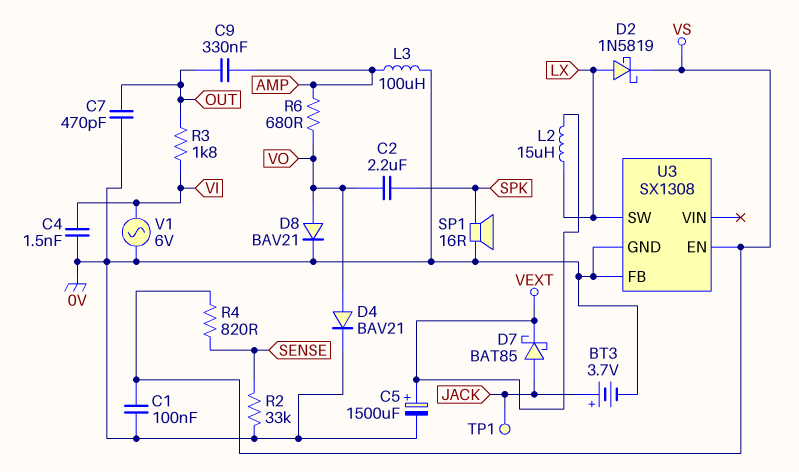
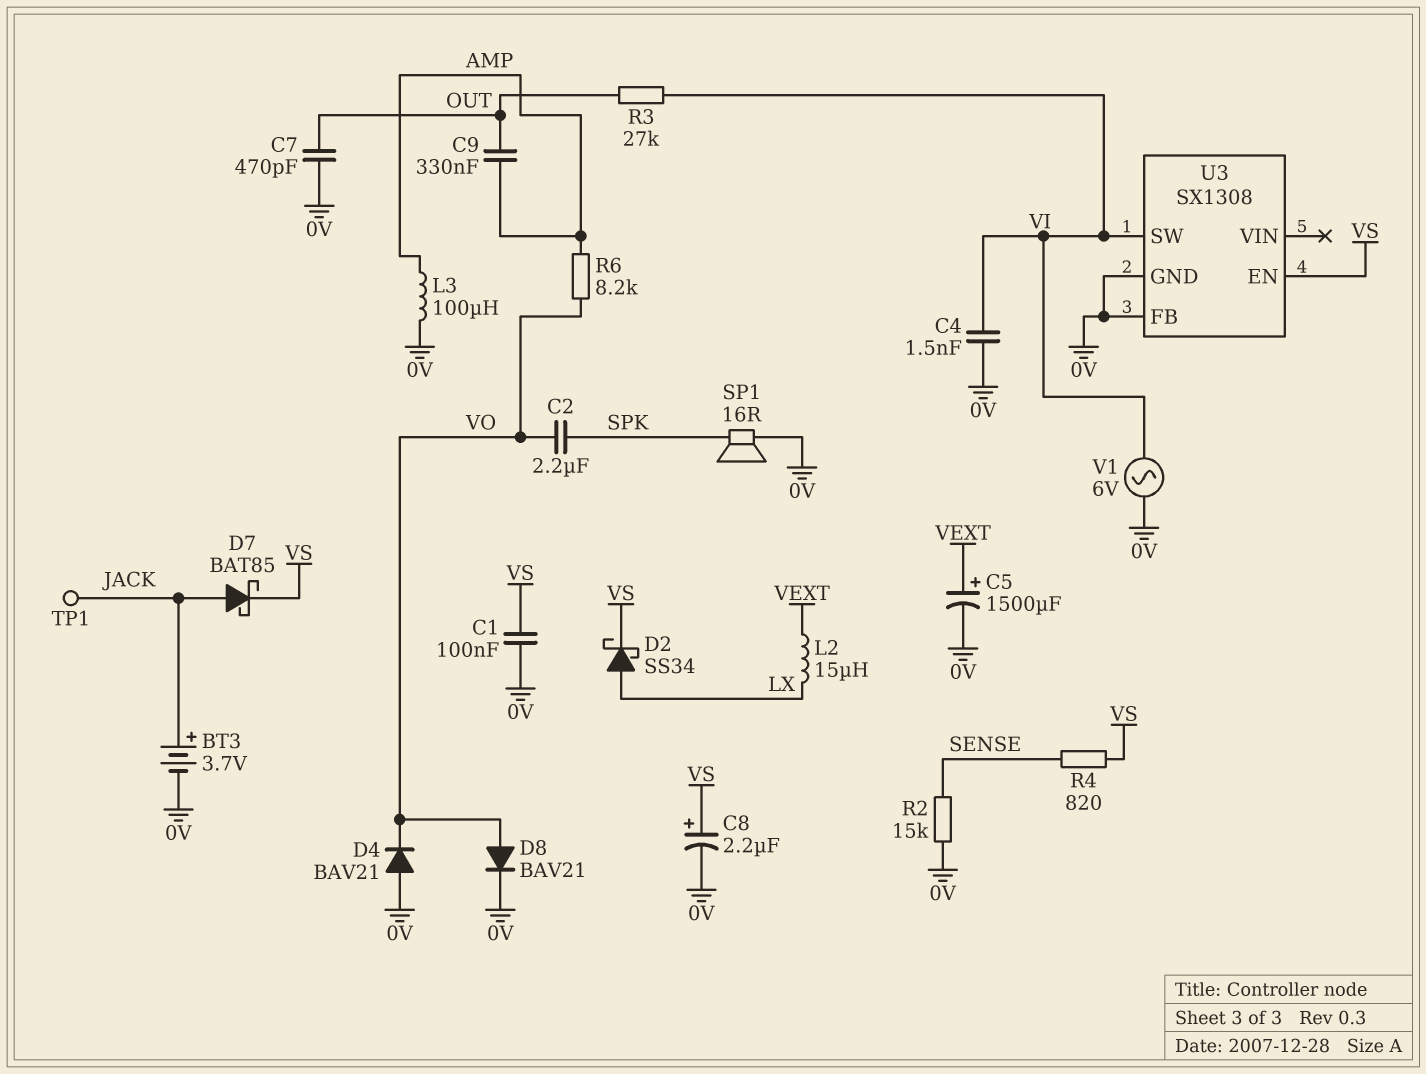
C8: none -> 2.2uF (plus VS, minus 0V)
D2: schottky 1N5819 (A LX, K VS) -> schottky SS34 (A LX, K VS)
D4: diode BAV21 (A VO, K 0V) -> diode BAV21 (A 0V, K VO)
D7: schottky BAT85 (A JACK, K VEXT) -> schottky BAT85 (A JACK, K VS)
R2: 33k (0V, SENSE) -> 15k (0V, SENSE)
R3: 1.8k (OUT, VI) -> 27k (OUT, VI)
R6: 680 (AMP, VO) -> 8.2k (AMP, VO)
U3 pin SW: LX -> VI

